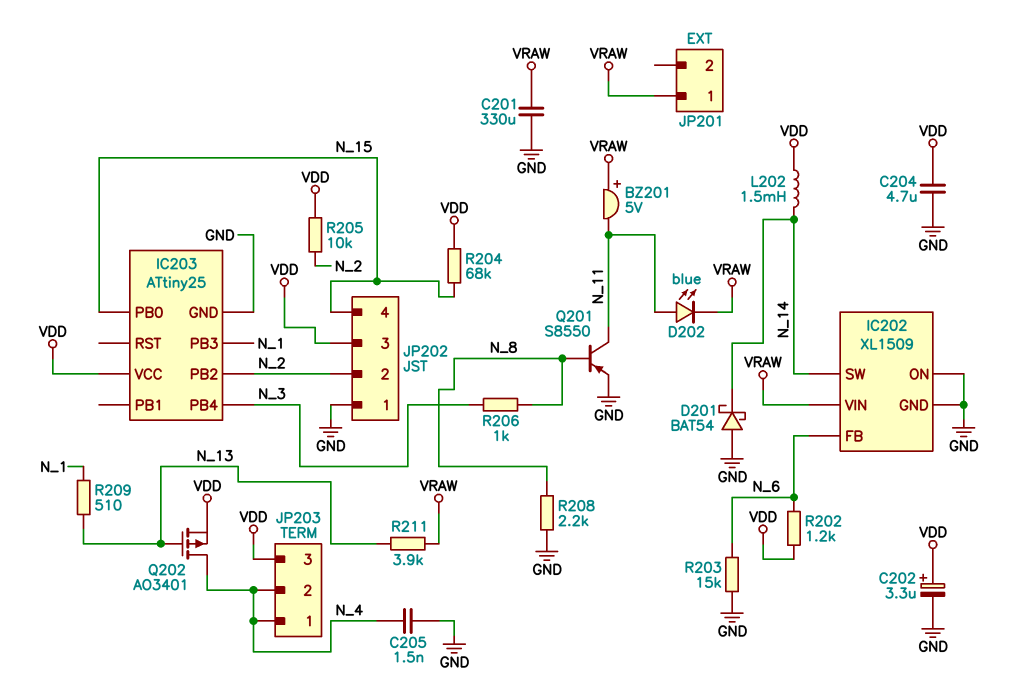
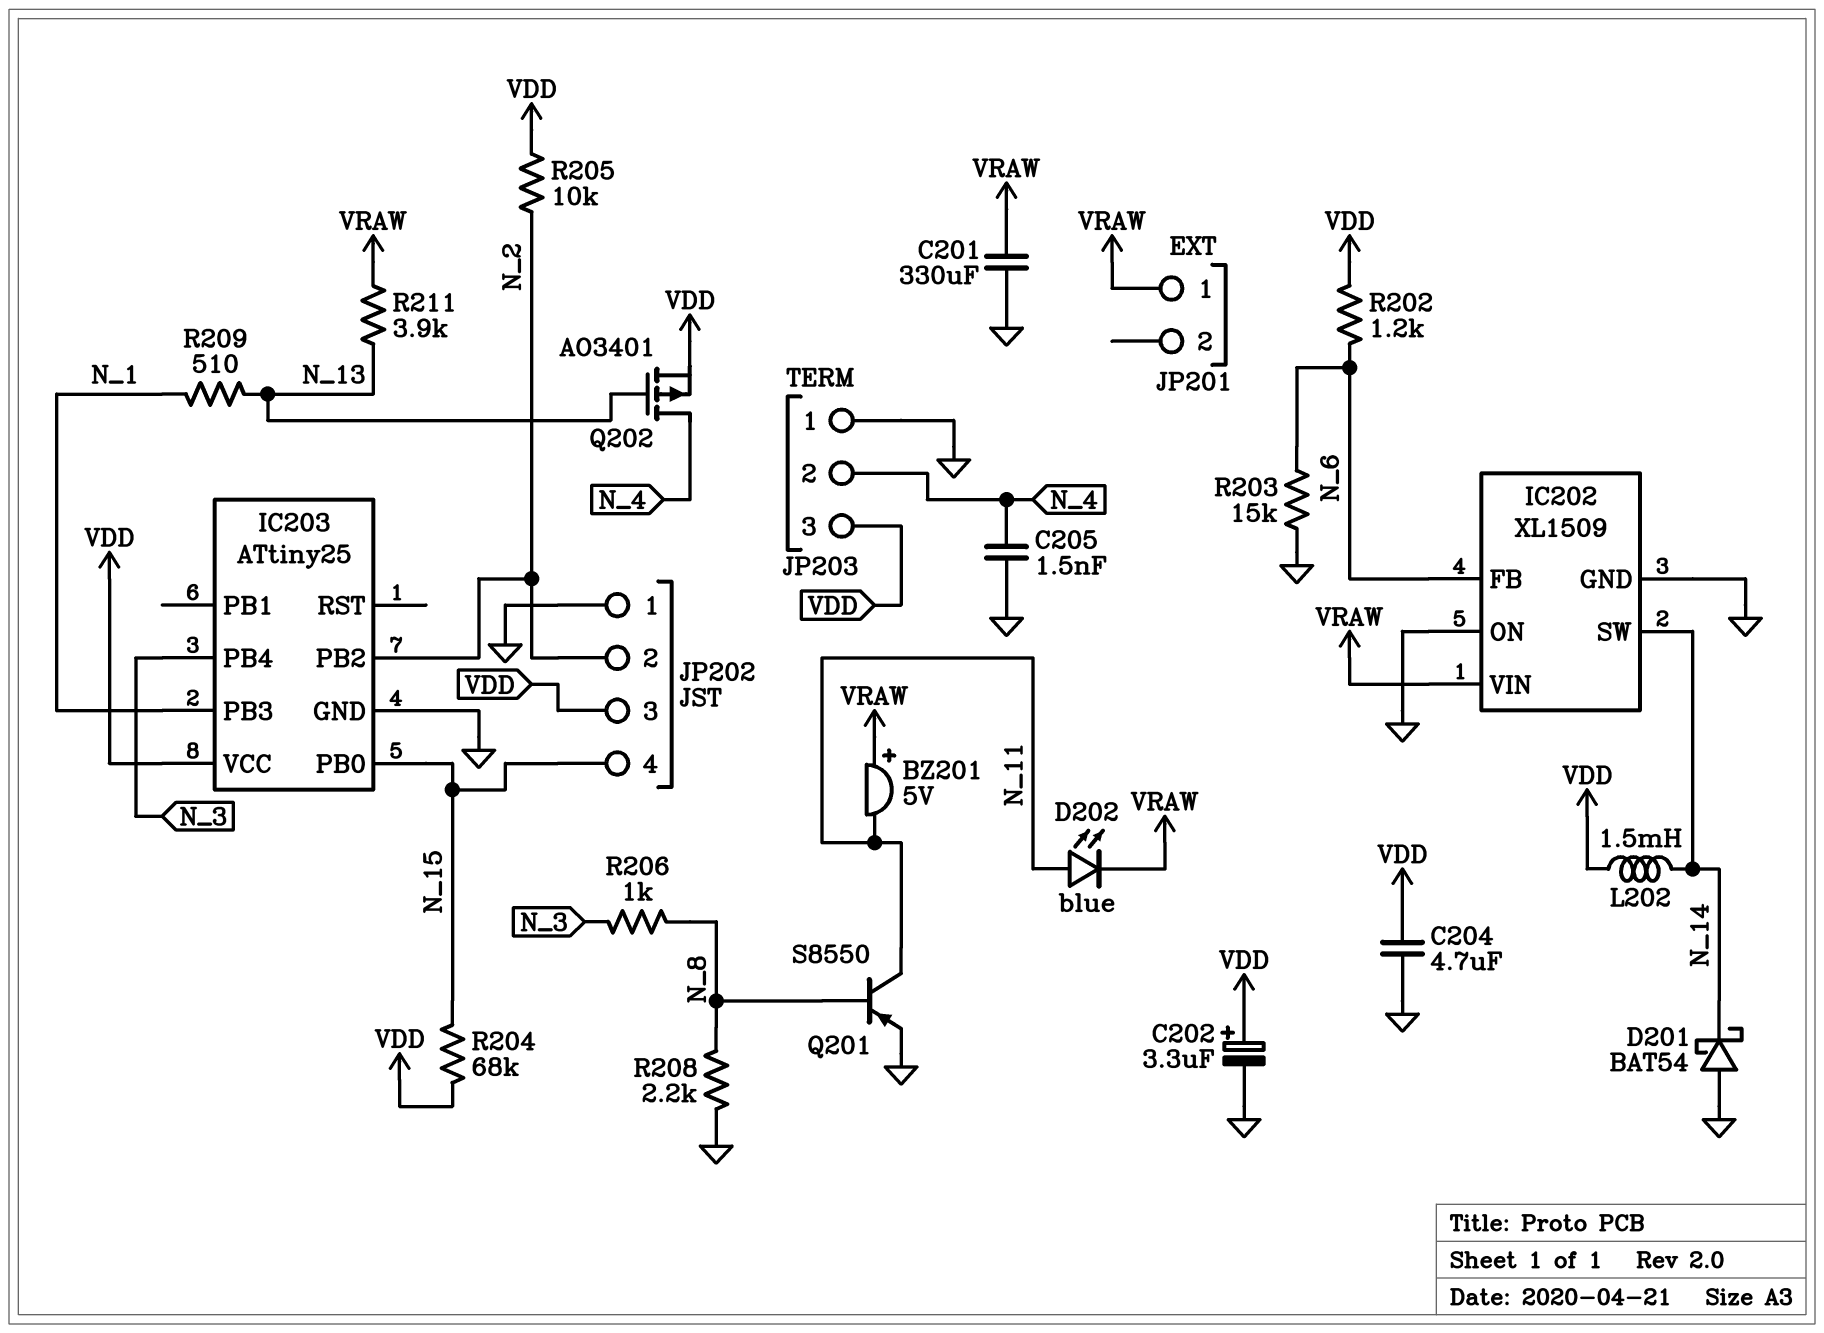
JP203 pin 1: N_4 -> GND

